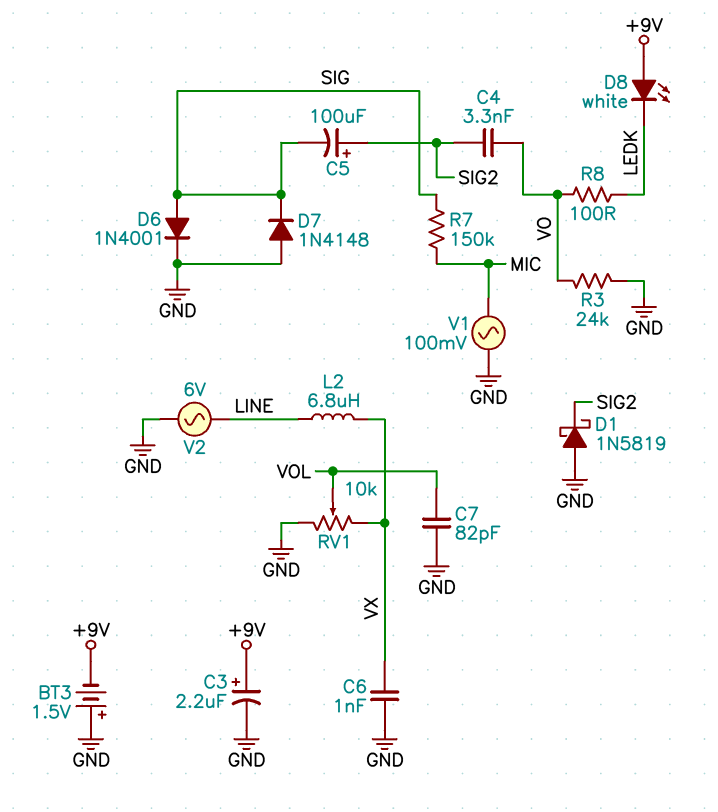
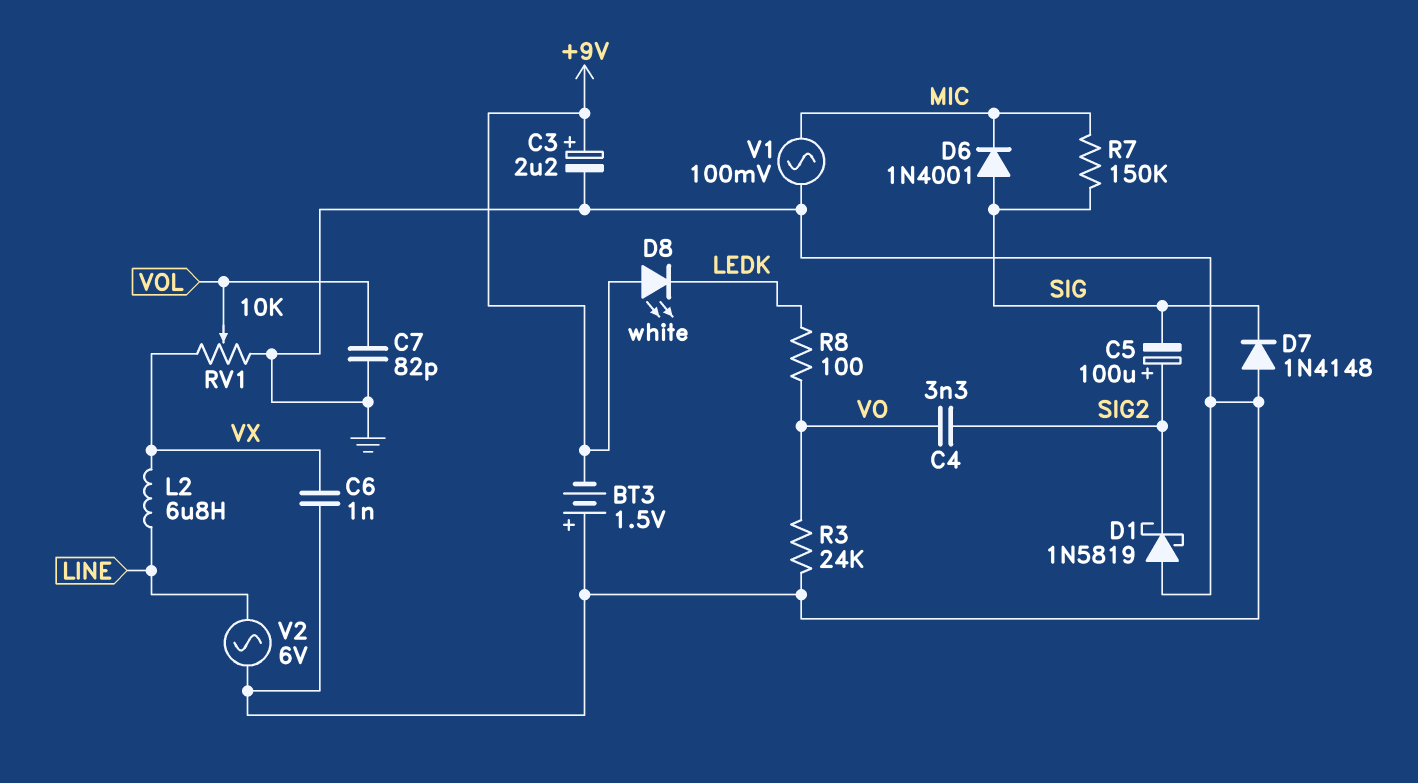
D6: diode 1N4001 (A SIG, K GND) -> diode 1N4001 (A SIG, K MIC)

